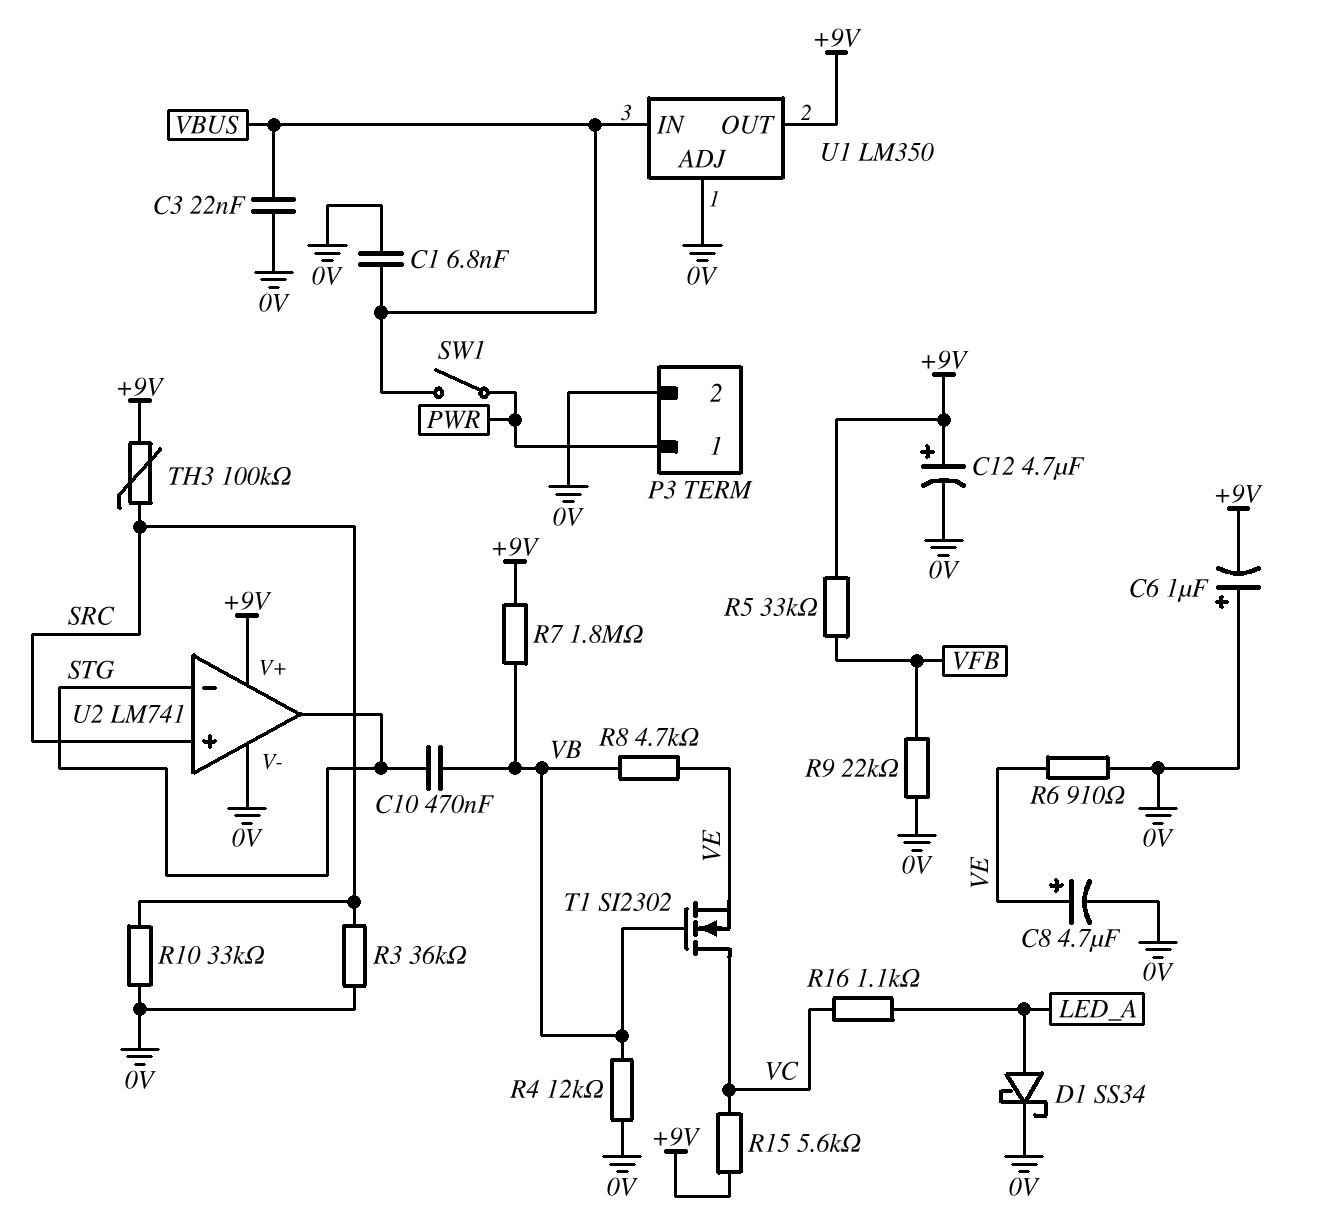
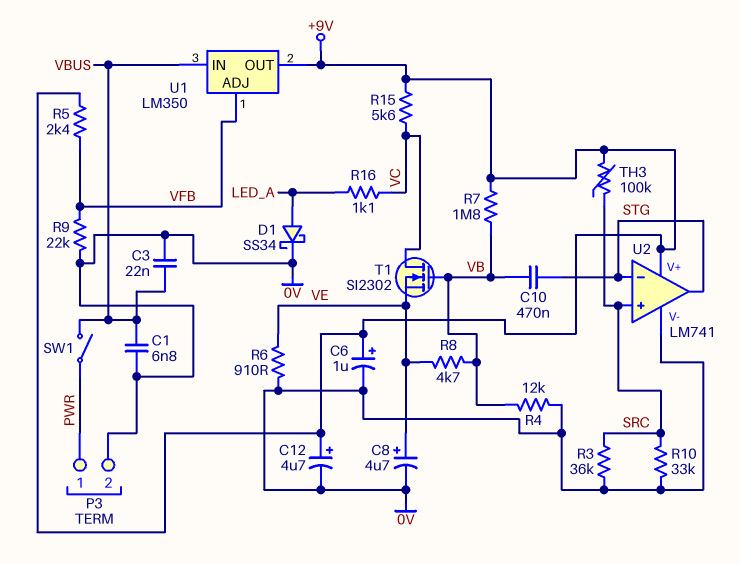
C6: 1uF (plus 0V, minus +9V) -> 1uF (plus +9V, minus 0V)
R5: 33k (+9V, VFB) -> 2.4k (+9V, VFB)
U1 pin ADJ: 0V -> VFB

